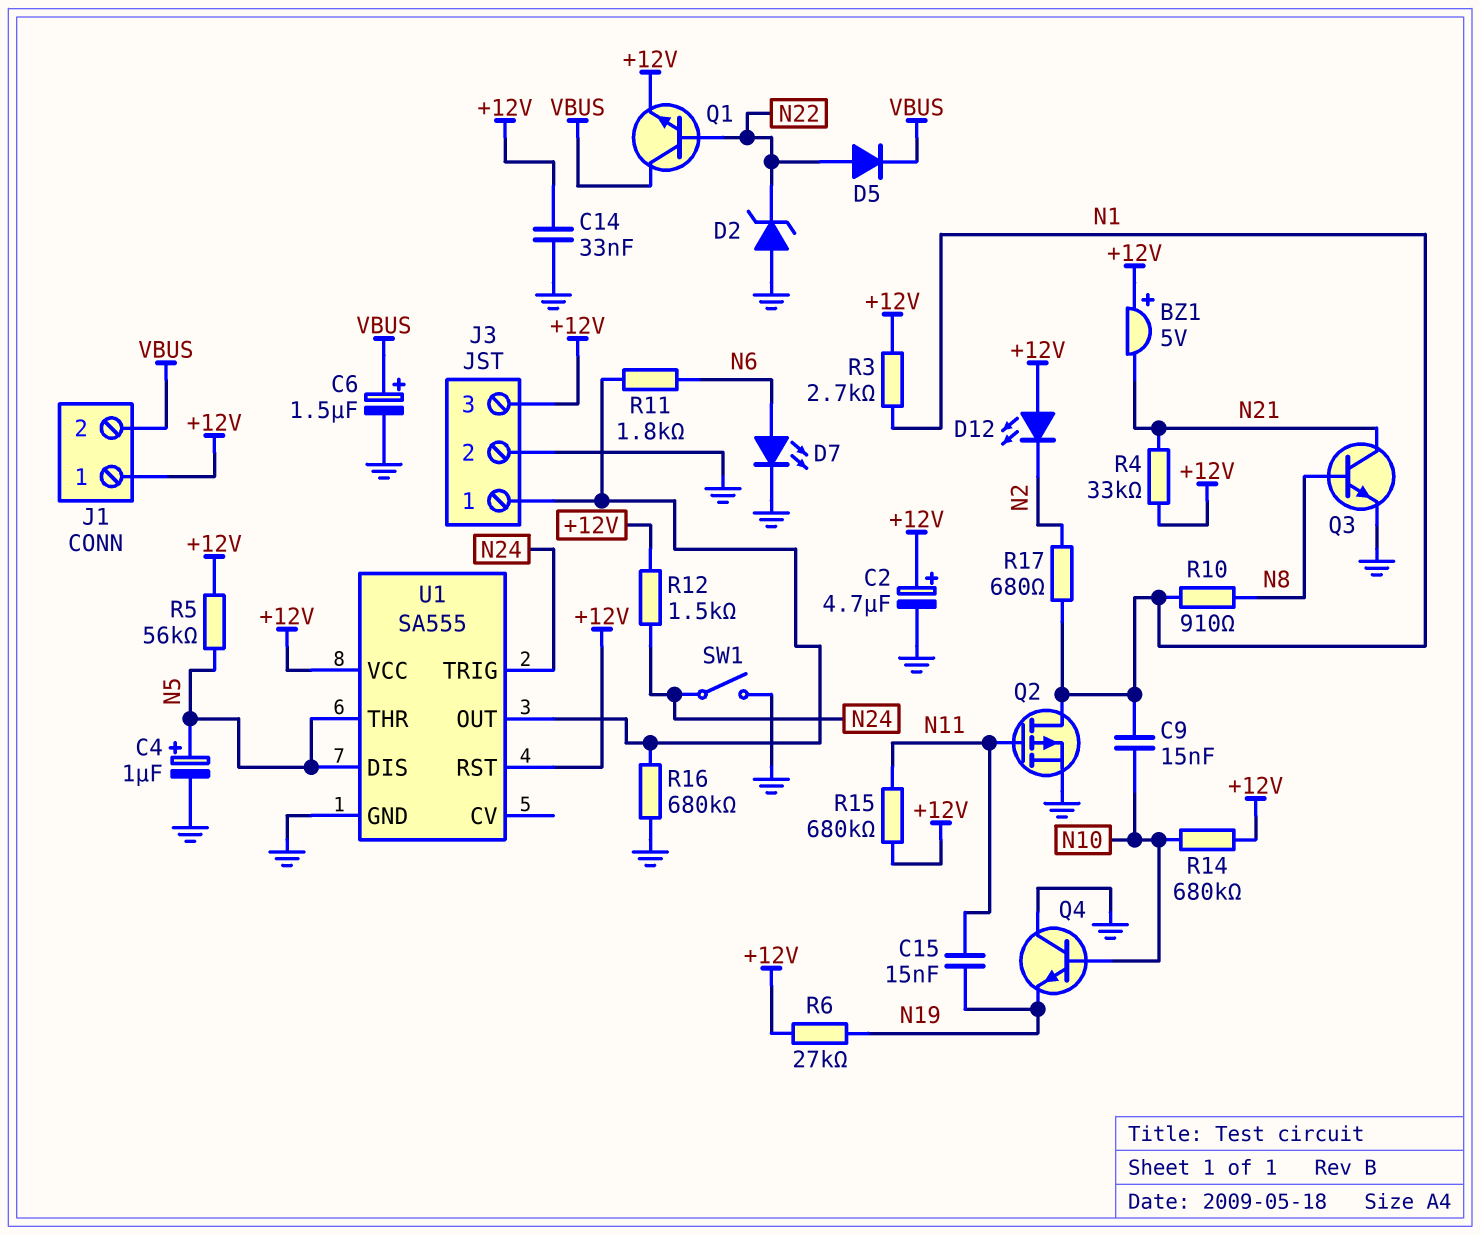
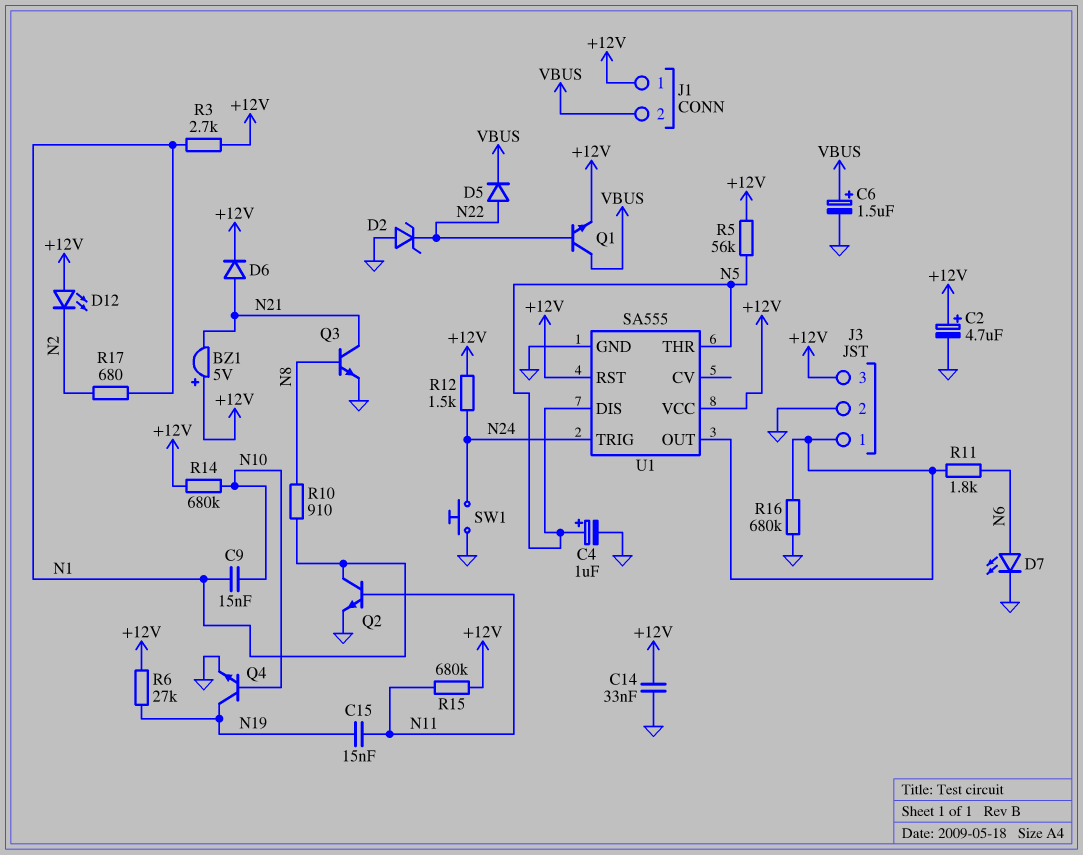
D6: none -> diode (A N21, K +12V)
Q2: PMOS (G N11, D N1, S GND) -> NPN (B N11, C N1, E GND)
Q4: NPN (B N10, C GND, E N19) -> NPN (B N10, C N19, E GND)
R4: 33k (+12V, N21) -> none
SW1: switch (GND, N24) -> button (GND, N24)

